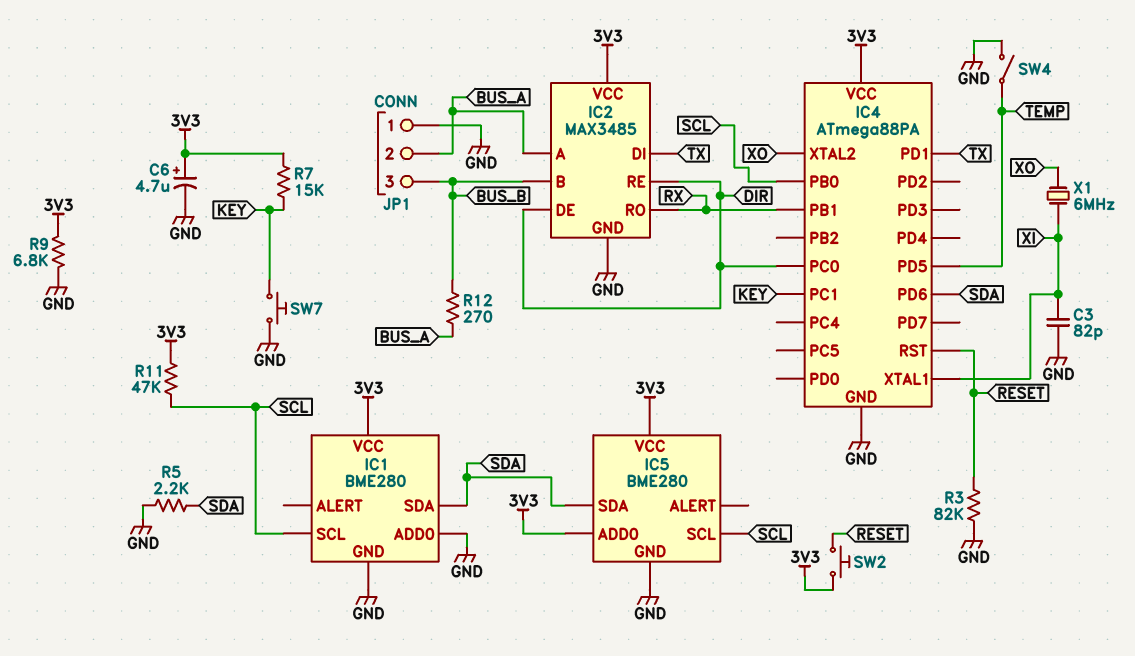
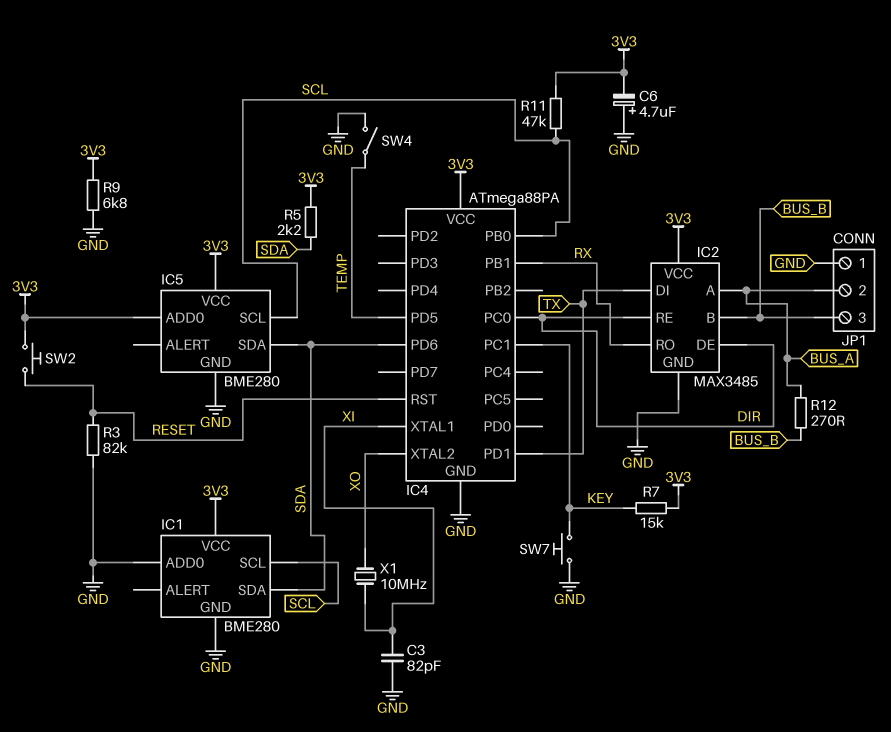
C6: 4.7uF (plus 3V3, minus GND) -> 4.7uF (plus GND, minus 3V3)
R5: 2.2k (GND, SDA) -> 2.2k (3V3, SDA)
X1: 6MHz (XI, XO) -> 10MHz (XI, XO)

